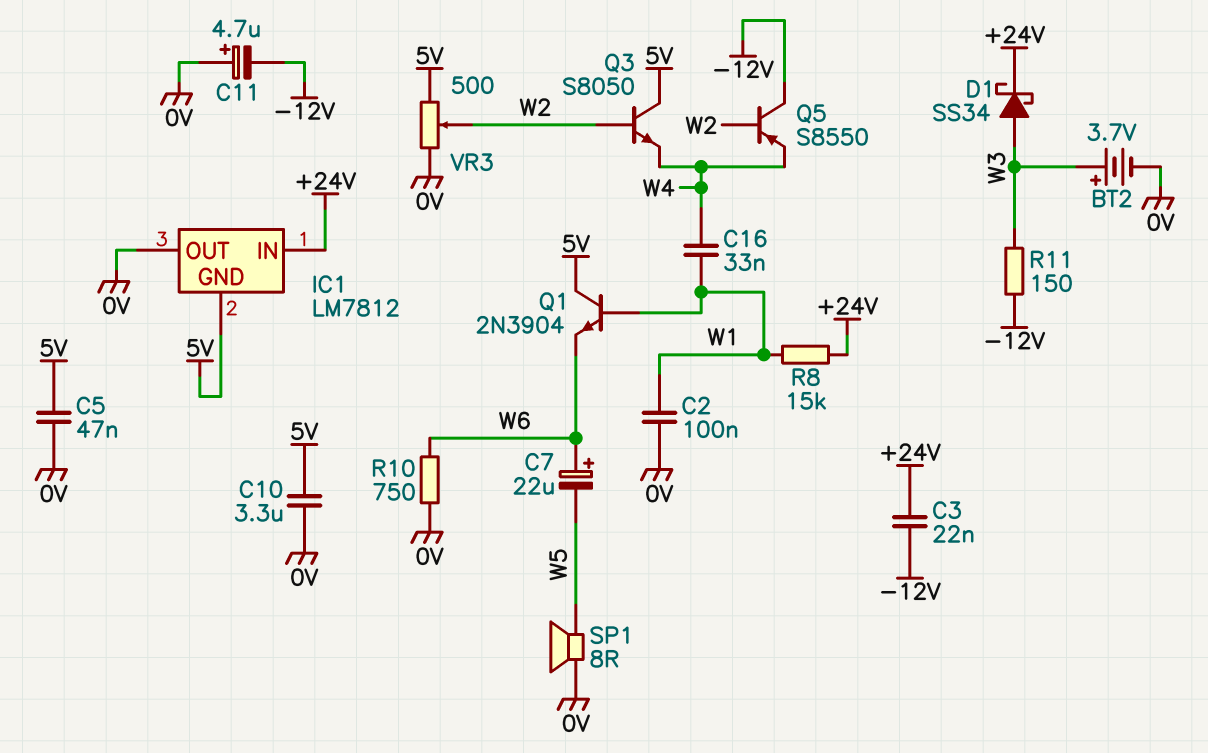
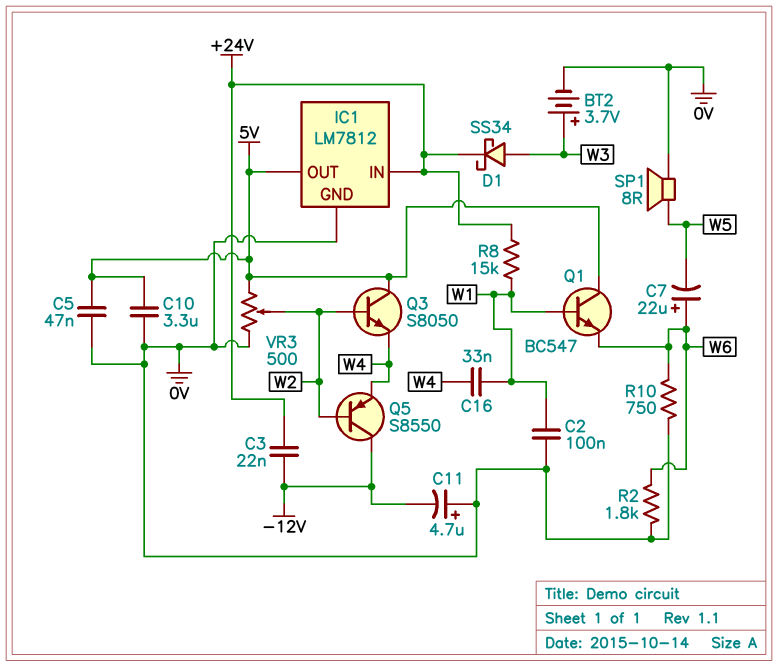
IC1 pin GND: 5V -> 0V
IC1 pin OUT: 0V -> 5V
Q1: NPN 2N3904 (B W1, C 5V, E W6) -> NPN BC547 (B W1, C 5V, E W6)
R2: none -> 1.8k (0V, W6)
R11: 150 (-12V, W3) -> none

